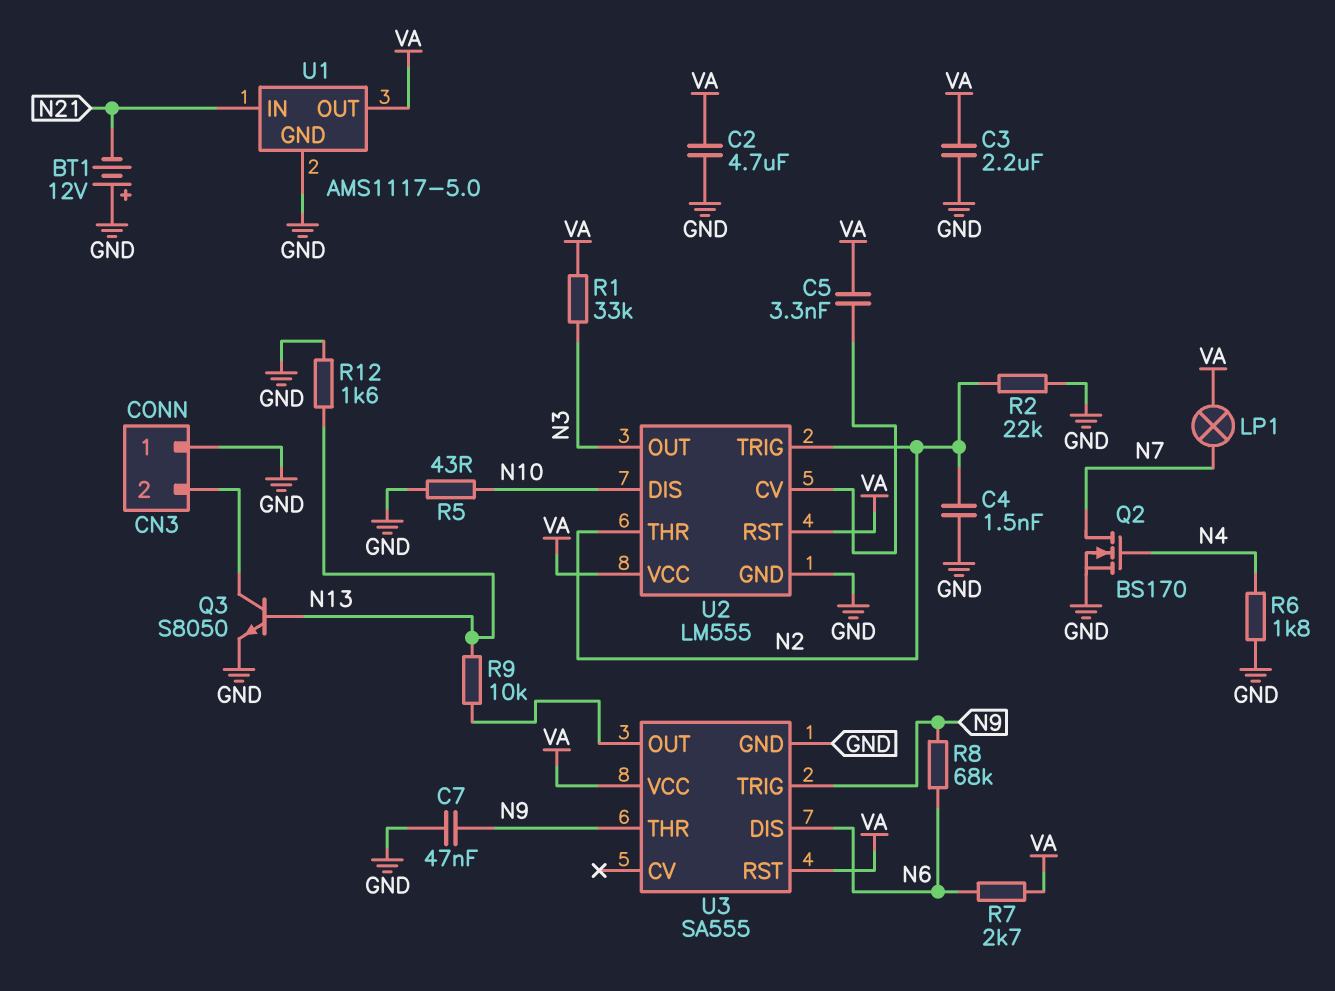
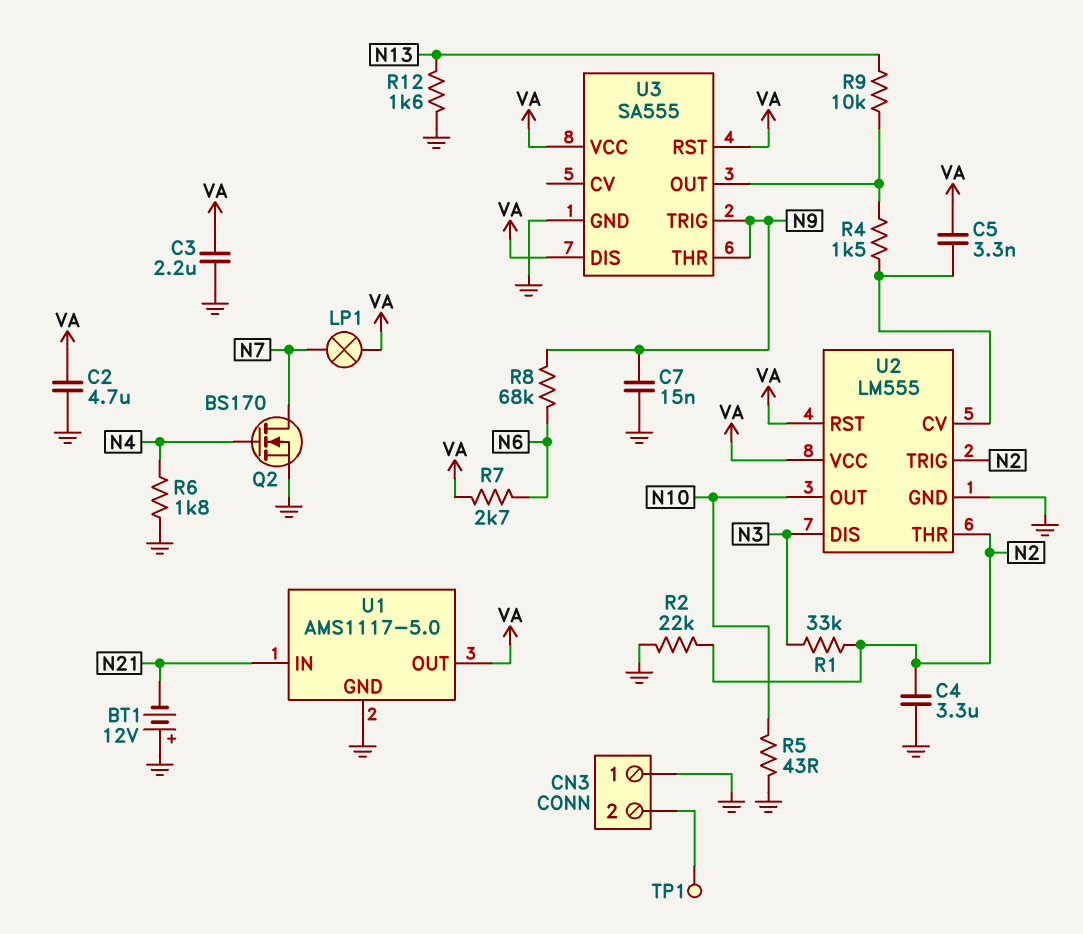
C4: 1.5nF (GND, N2) -> 3.3uF (GND, N2)
C7: 47nF (GND, N9) -> 15nF (GND, N9)
Q3: NPN S8050 (B N13, C CN3/2, E GND) -> none
R1: 33k (N3, VA) -> 33k (N2, N3)
R4: none -> 1.5k (U2/CV, U3/OUT)
TP1: none -> test point (CN3/2)
U2 pin DIS: N10 -> N3
U2 pin OUT: N3 -> N10
U3 pin DIS: N6 -> VA

